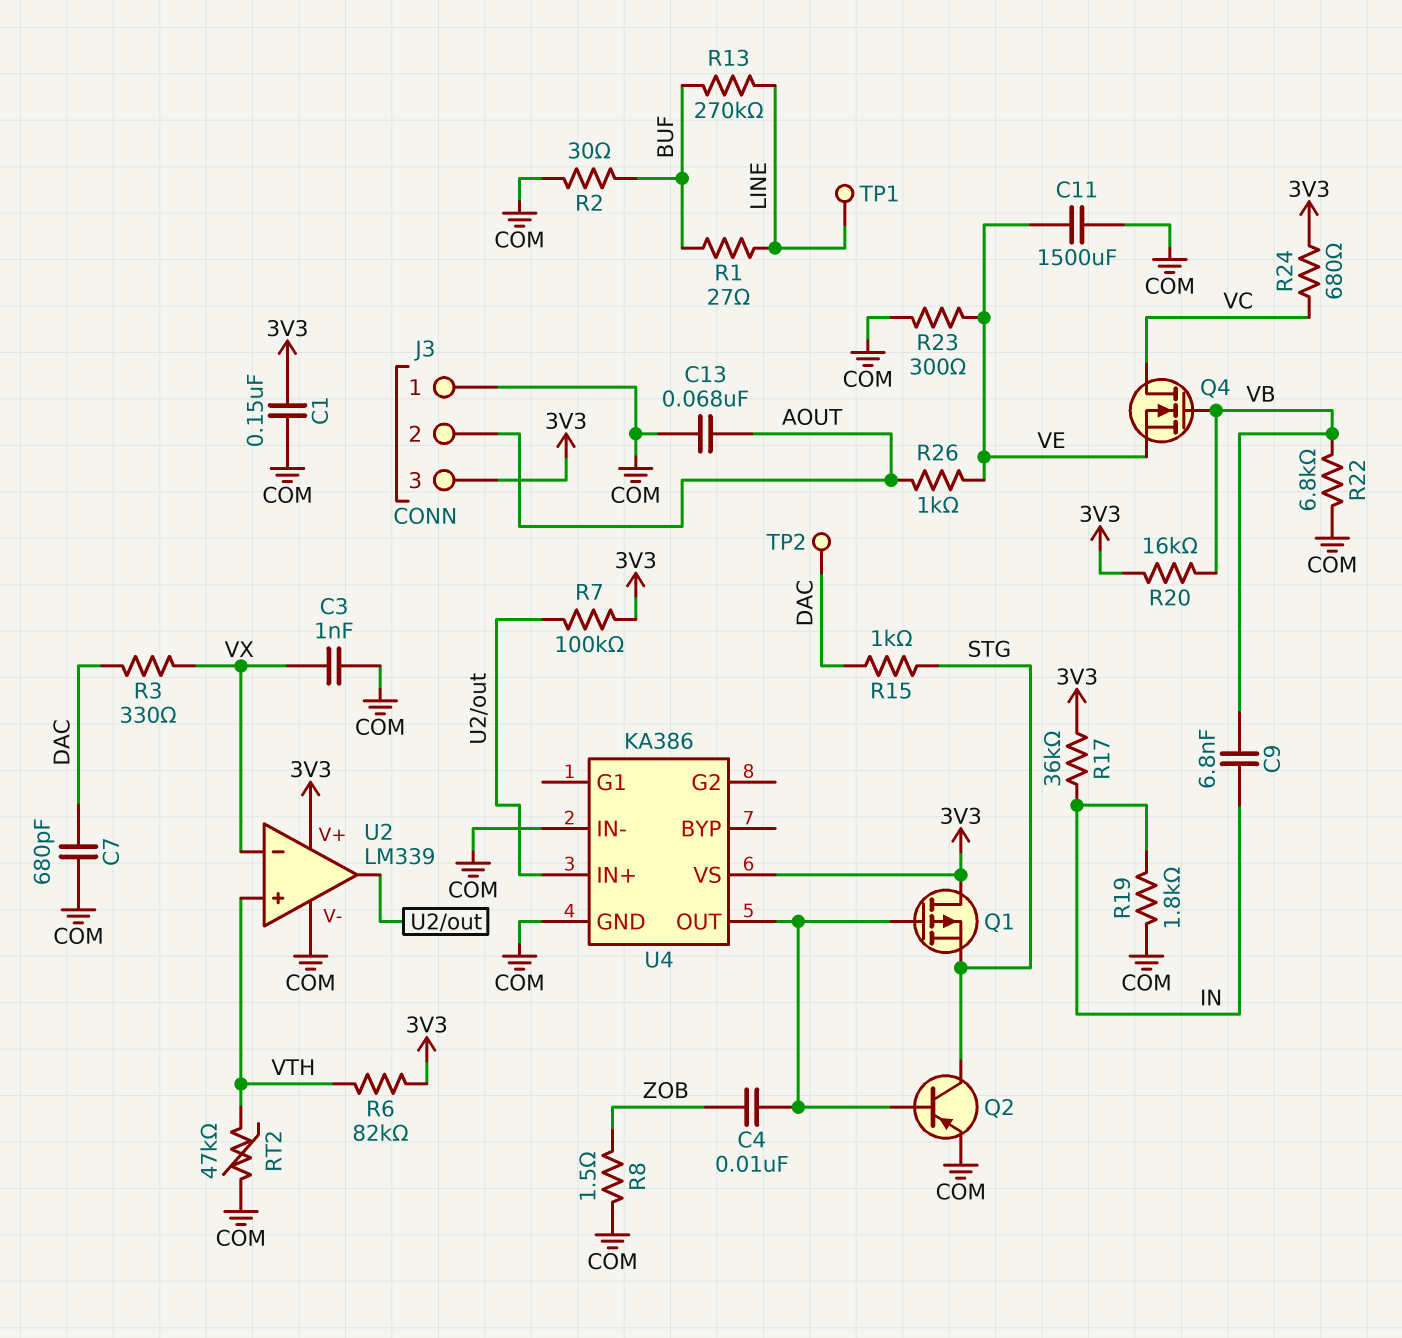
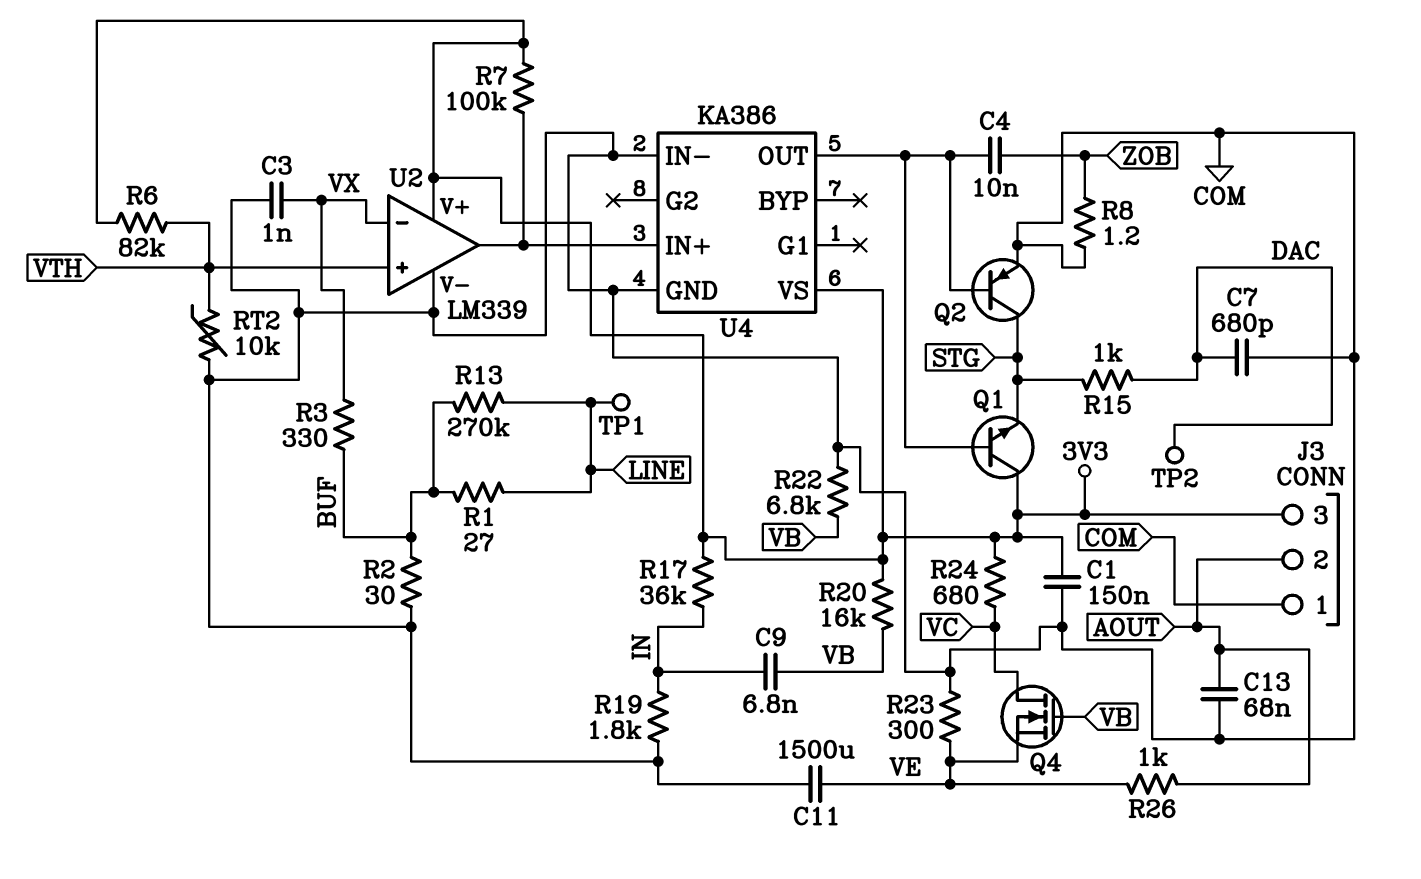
Q1: PMOS (G U4/OUT, D 3V3, S STG) -> NPN (B U4/OUT, C 3V3, E STG)
R3: 330 (DAC, VX) -> 330 (BUF, VX)
R8: 1.5 (COM, ZOB) -> 1.2 (COM, ZOB)
RT2: 47k (COM, VTH) -> 10k (COM, VTH)

